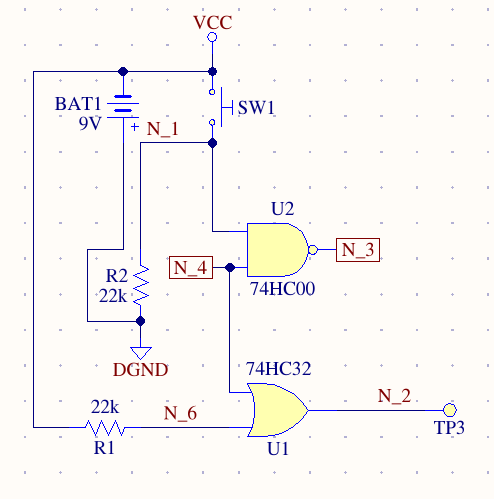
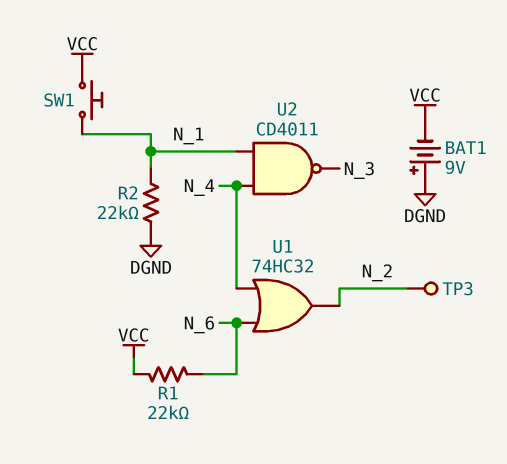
U2: NAND 74HC00 (in N_1, in N_4, out N_3) -> NAND CD4011 (in N_1, in N_4, out N_3)

